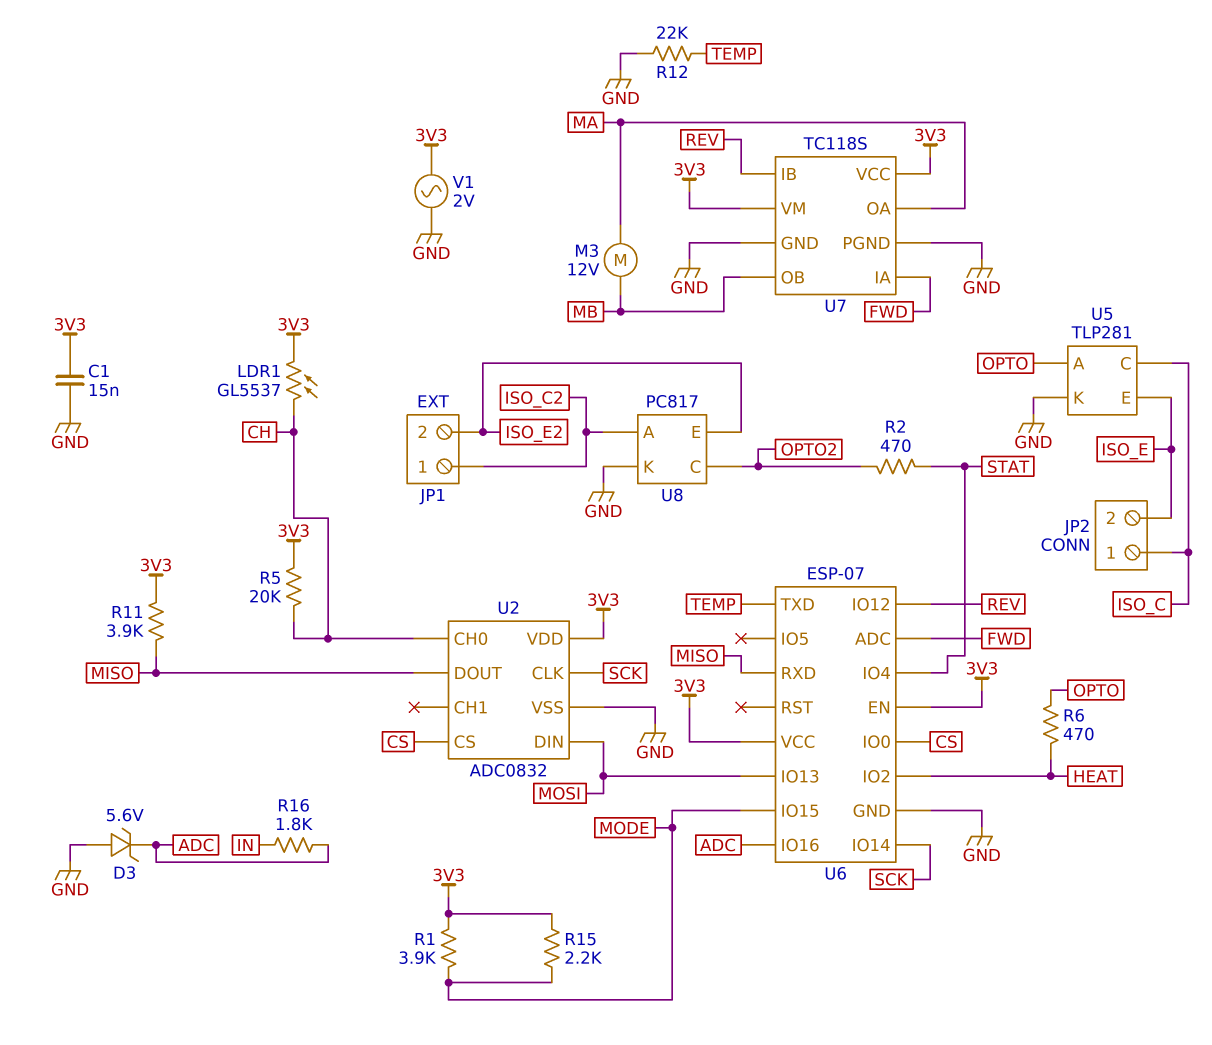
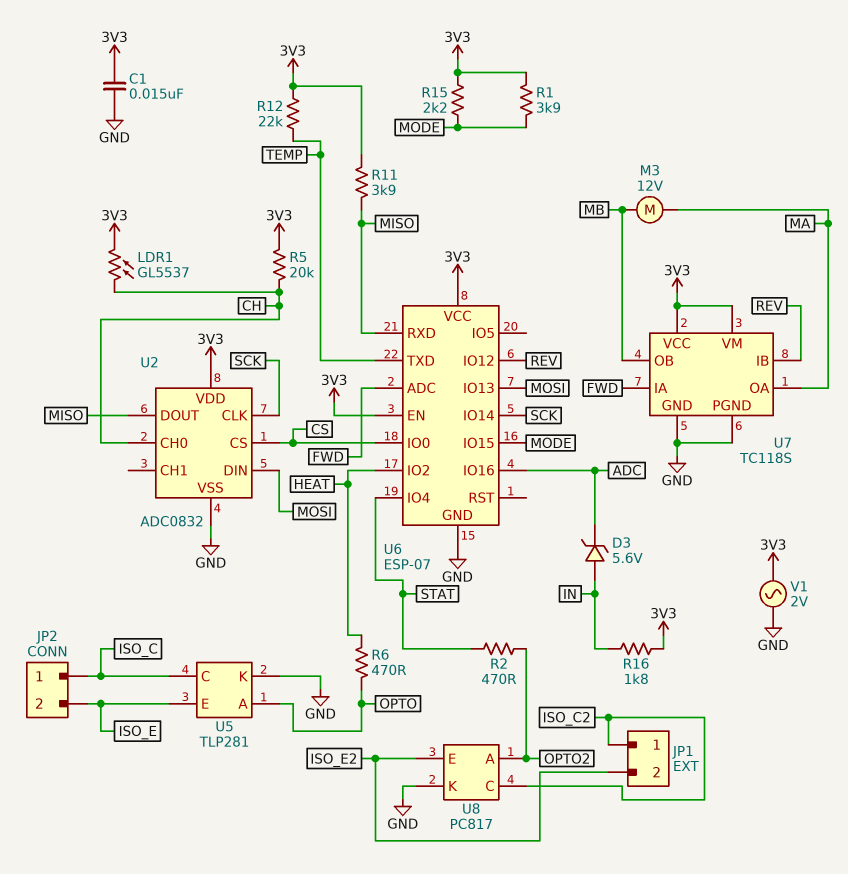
D3: zener 5.6V (A GND, K ADC) -> zener 5.6V (A IN, K ADC)
R12: 22k (GND, TEMP) -> 22k (3V3, TEMP)
R16: 1.8k (ADC, IN) -> 1.8k (3V3, IN)
U8 pin A: ISO_C2 -> OPTO2
U8 pin C: OPTO2 -> ISO_C2

